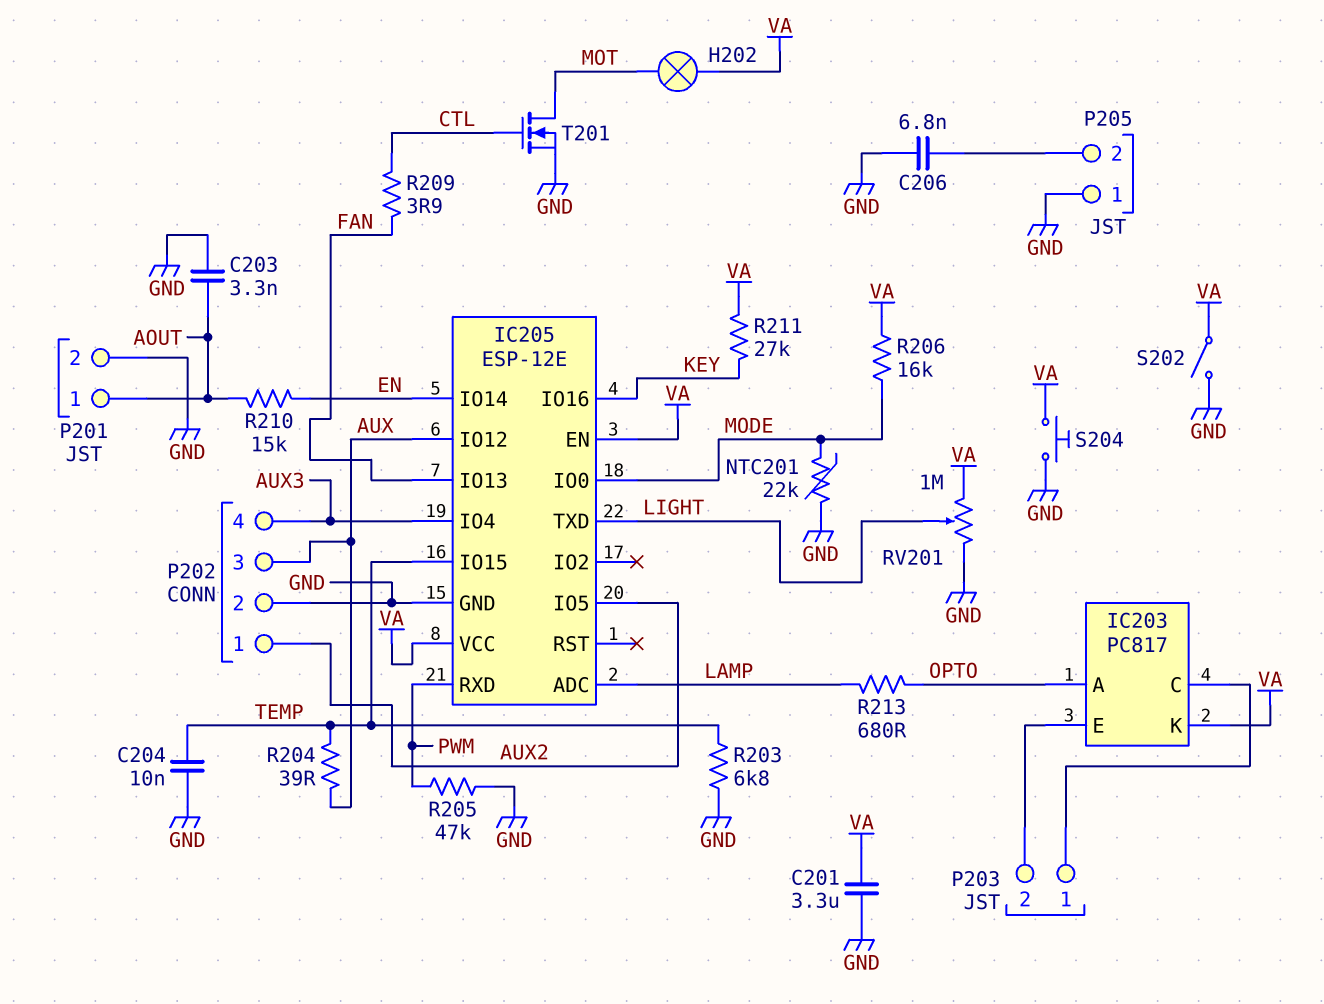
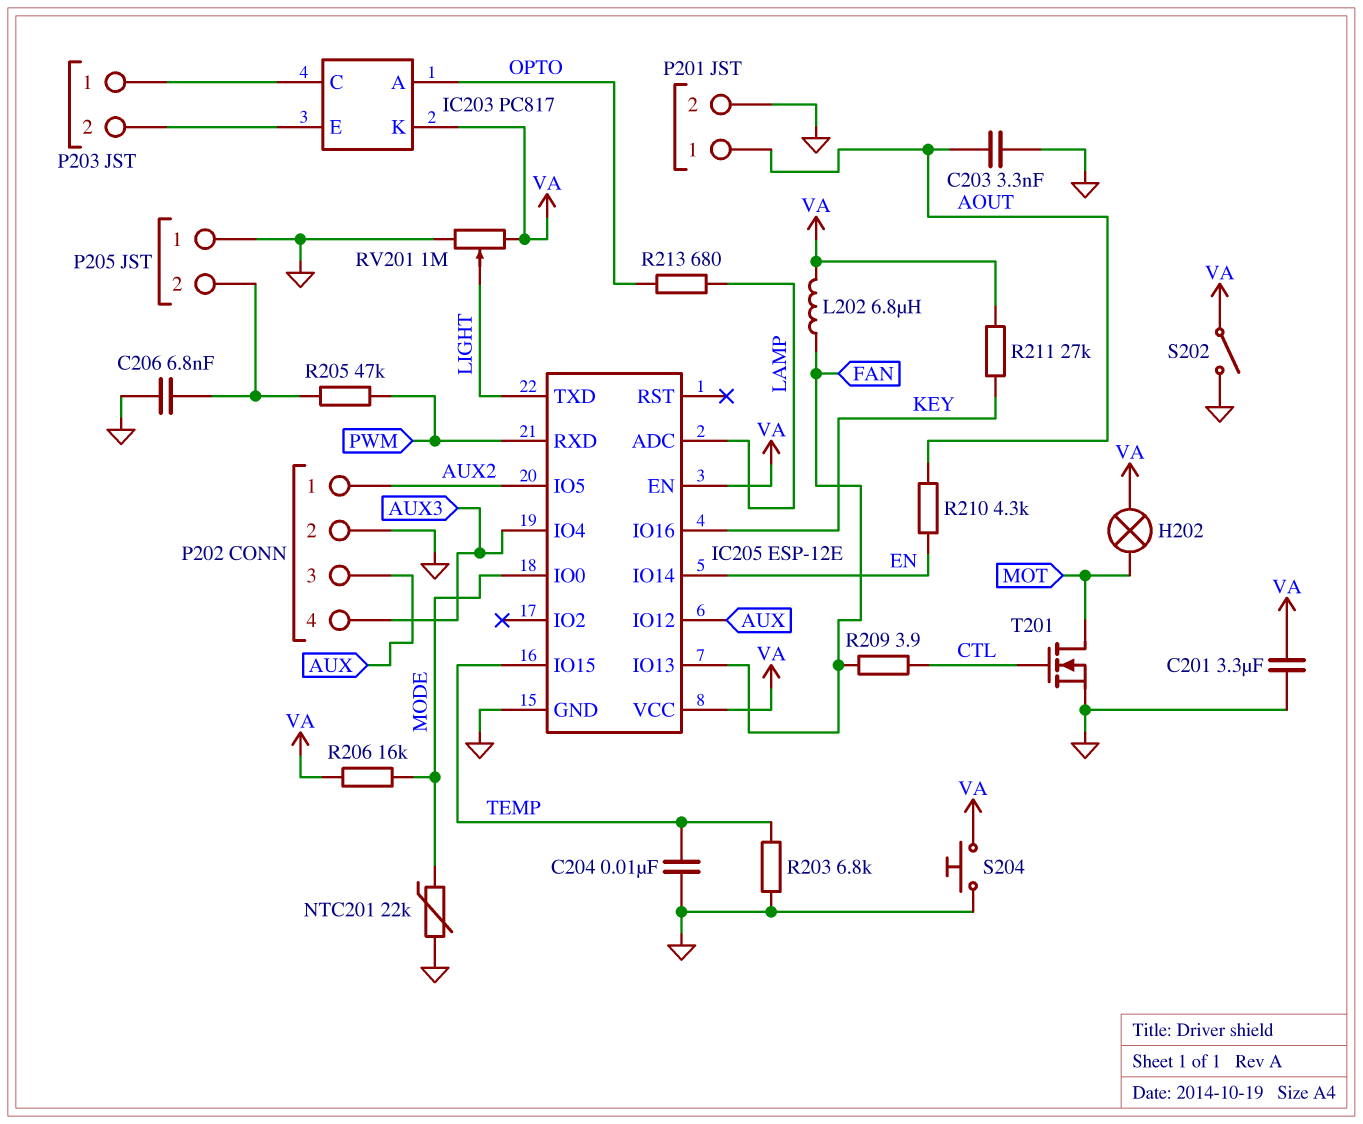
L202: none -> 6.8uH (FAN, VA)
R204: 39 (AUX, TEMP) -> none
R205: 47k (GND, PWM) -> 47k (P205/2, PWM)
R210: 15k (AOUT, EN) -> 4.3k (AOUT, EN)

